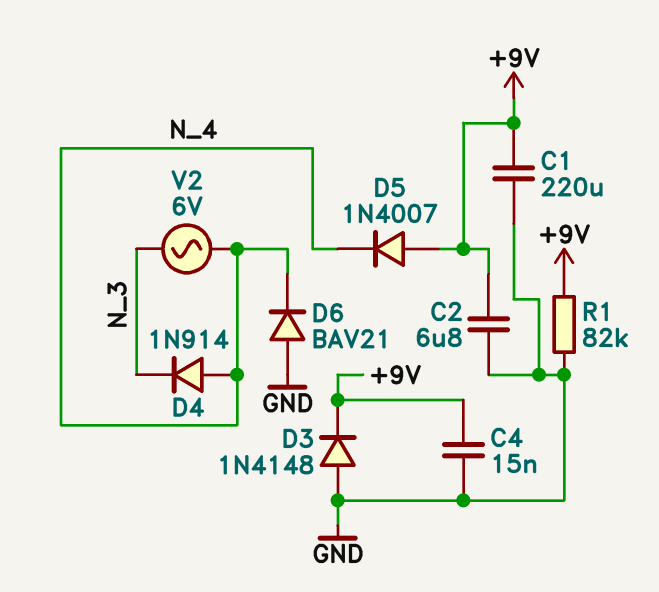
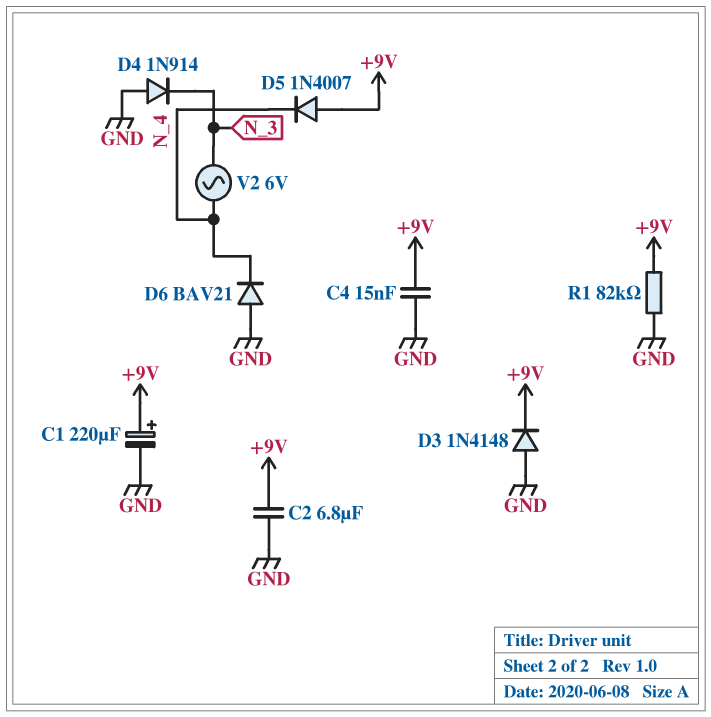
C1: 220uF (+9V, GND) -> 220uF (plus +9V, minus GND)
D4: diode 1N914 (A N_4, K N_3) -> diode 1N914 (A GND, K N_3)

